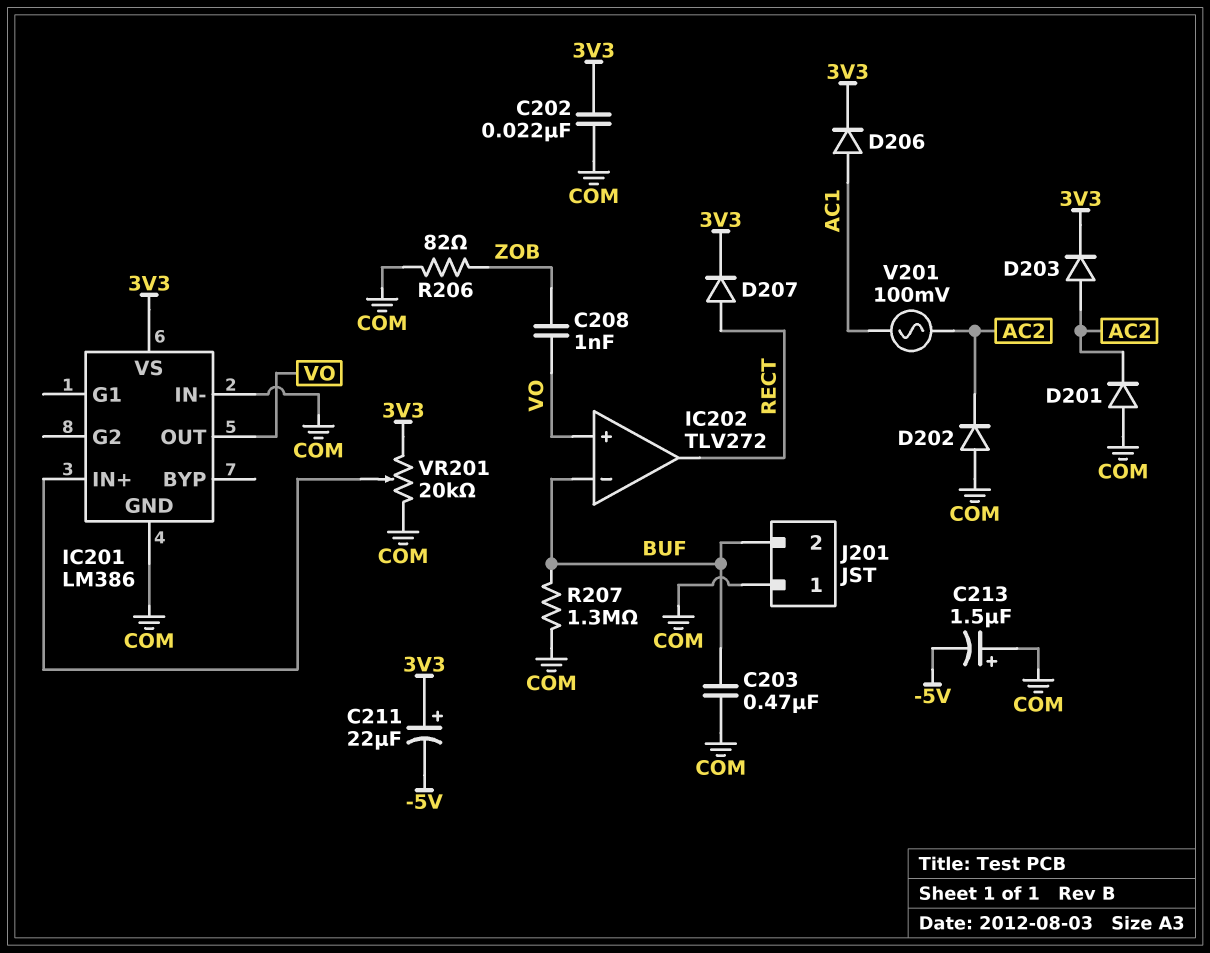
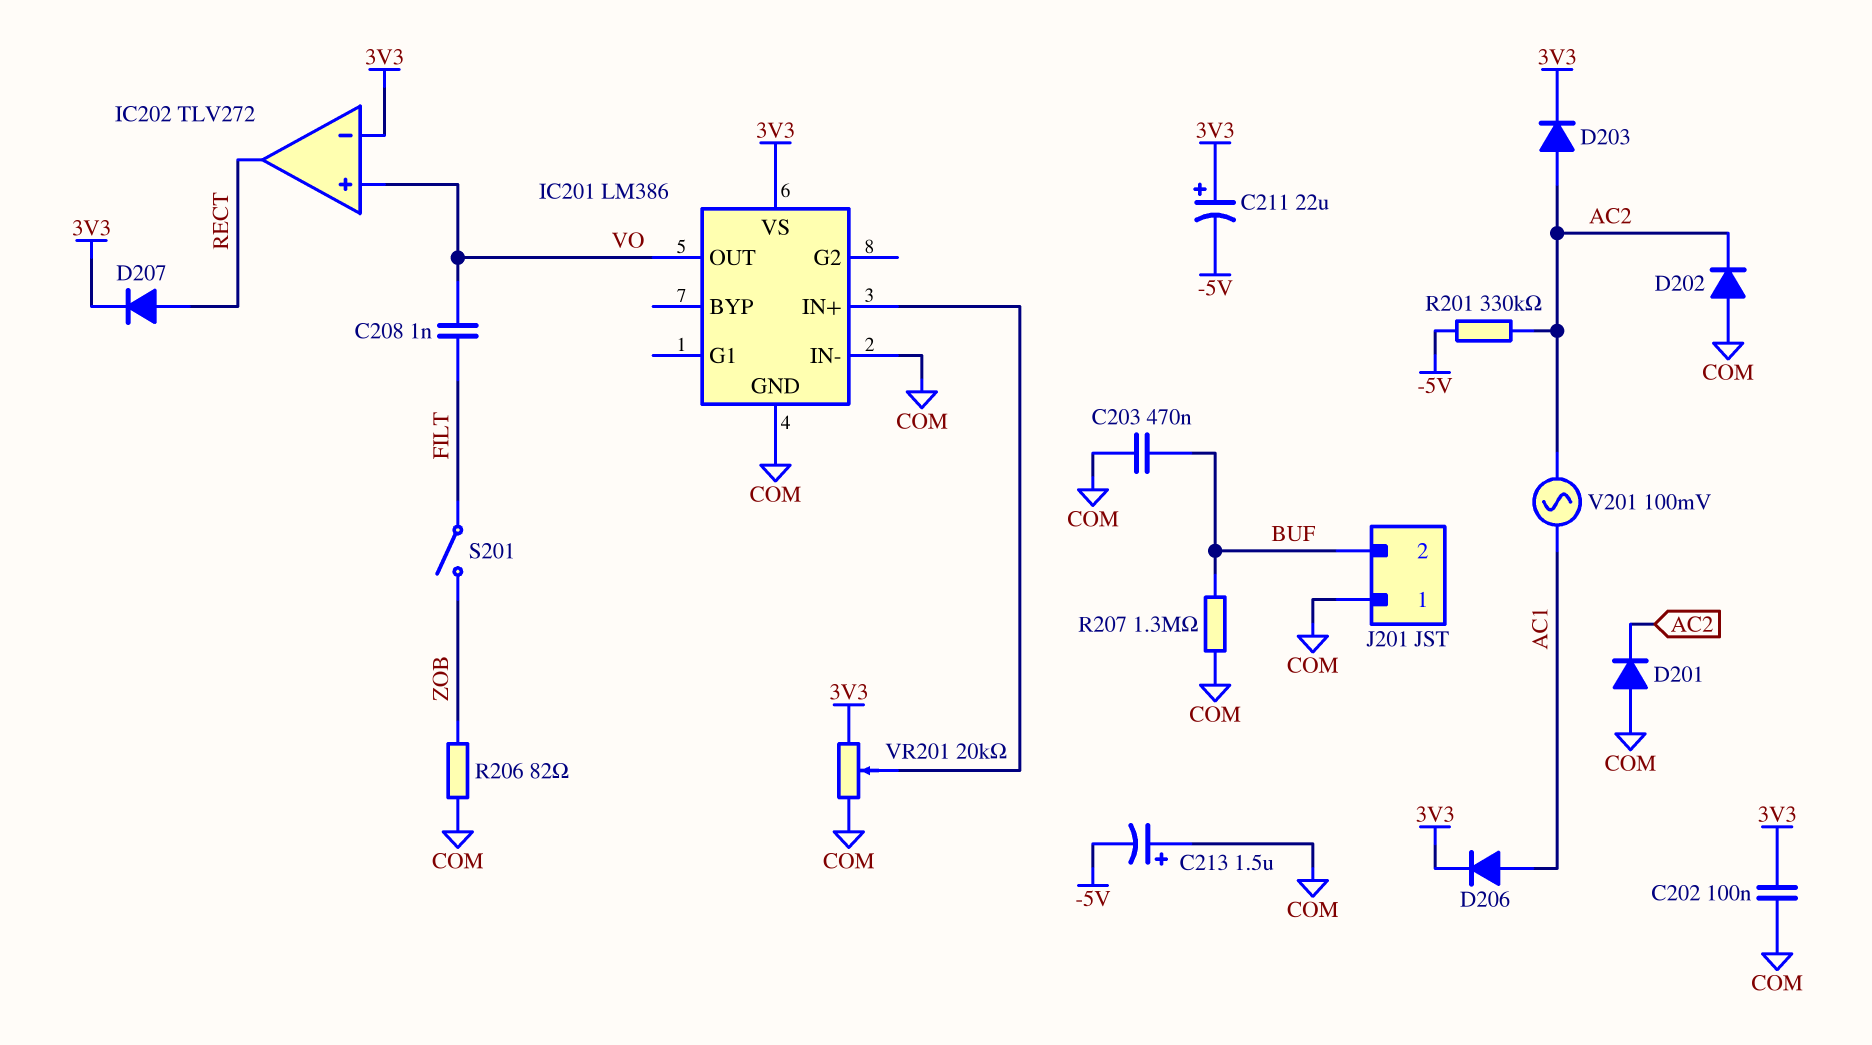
C202: 22nF (3V3, COM) -> 100nF (3V3, COM)
C208: 1nF (VO, ZOB) -> 1nF (FILT, VO)
IC202 pin in-: BUF -> 3V3
R201: none -> 330k (-5V, AC2)
S201: none -> switch (FILT, ZOB)

